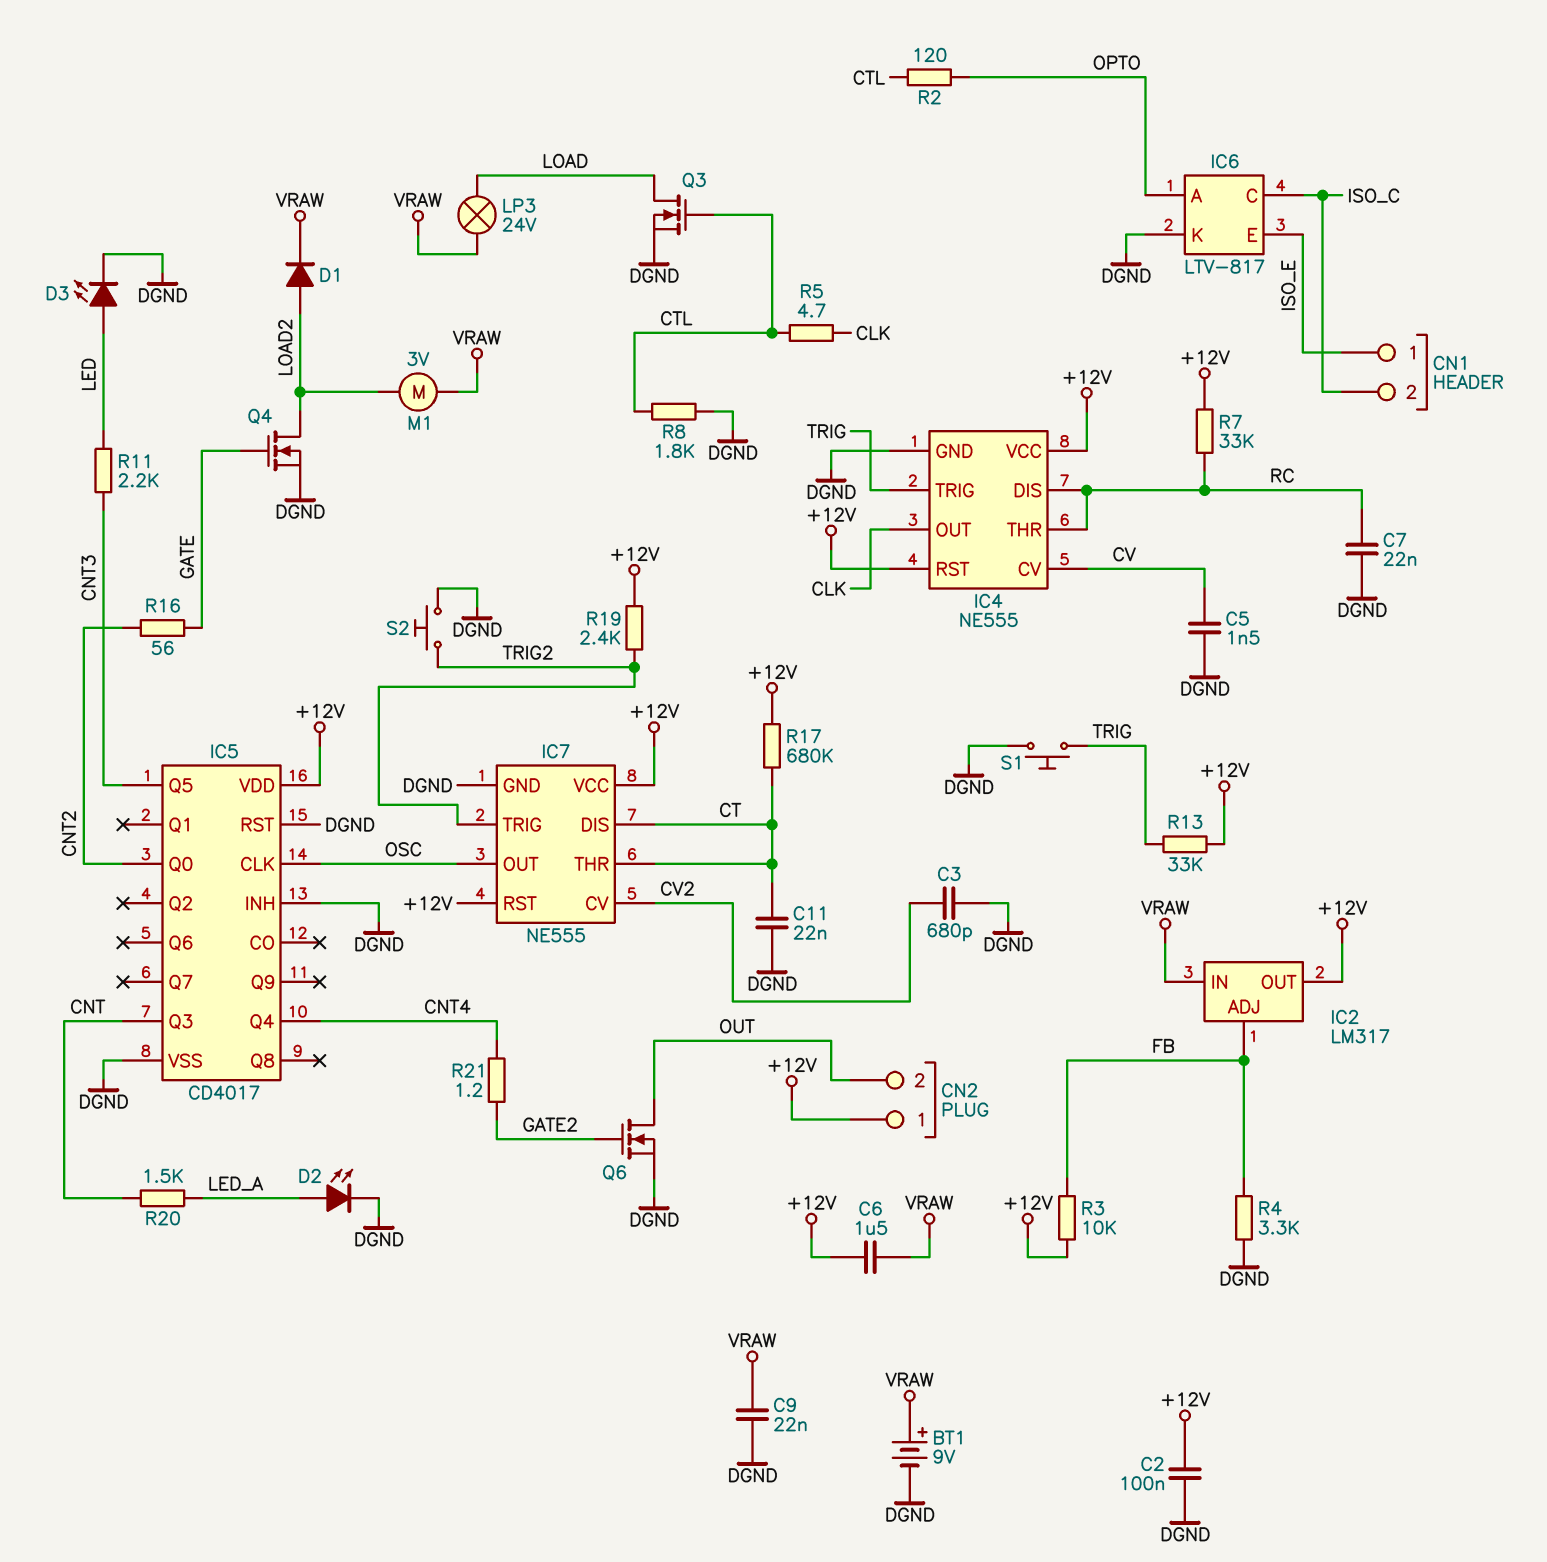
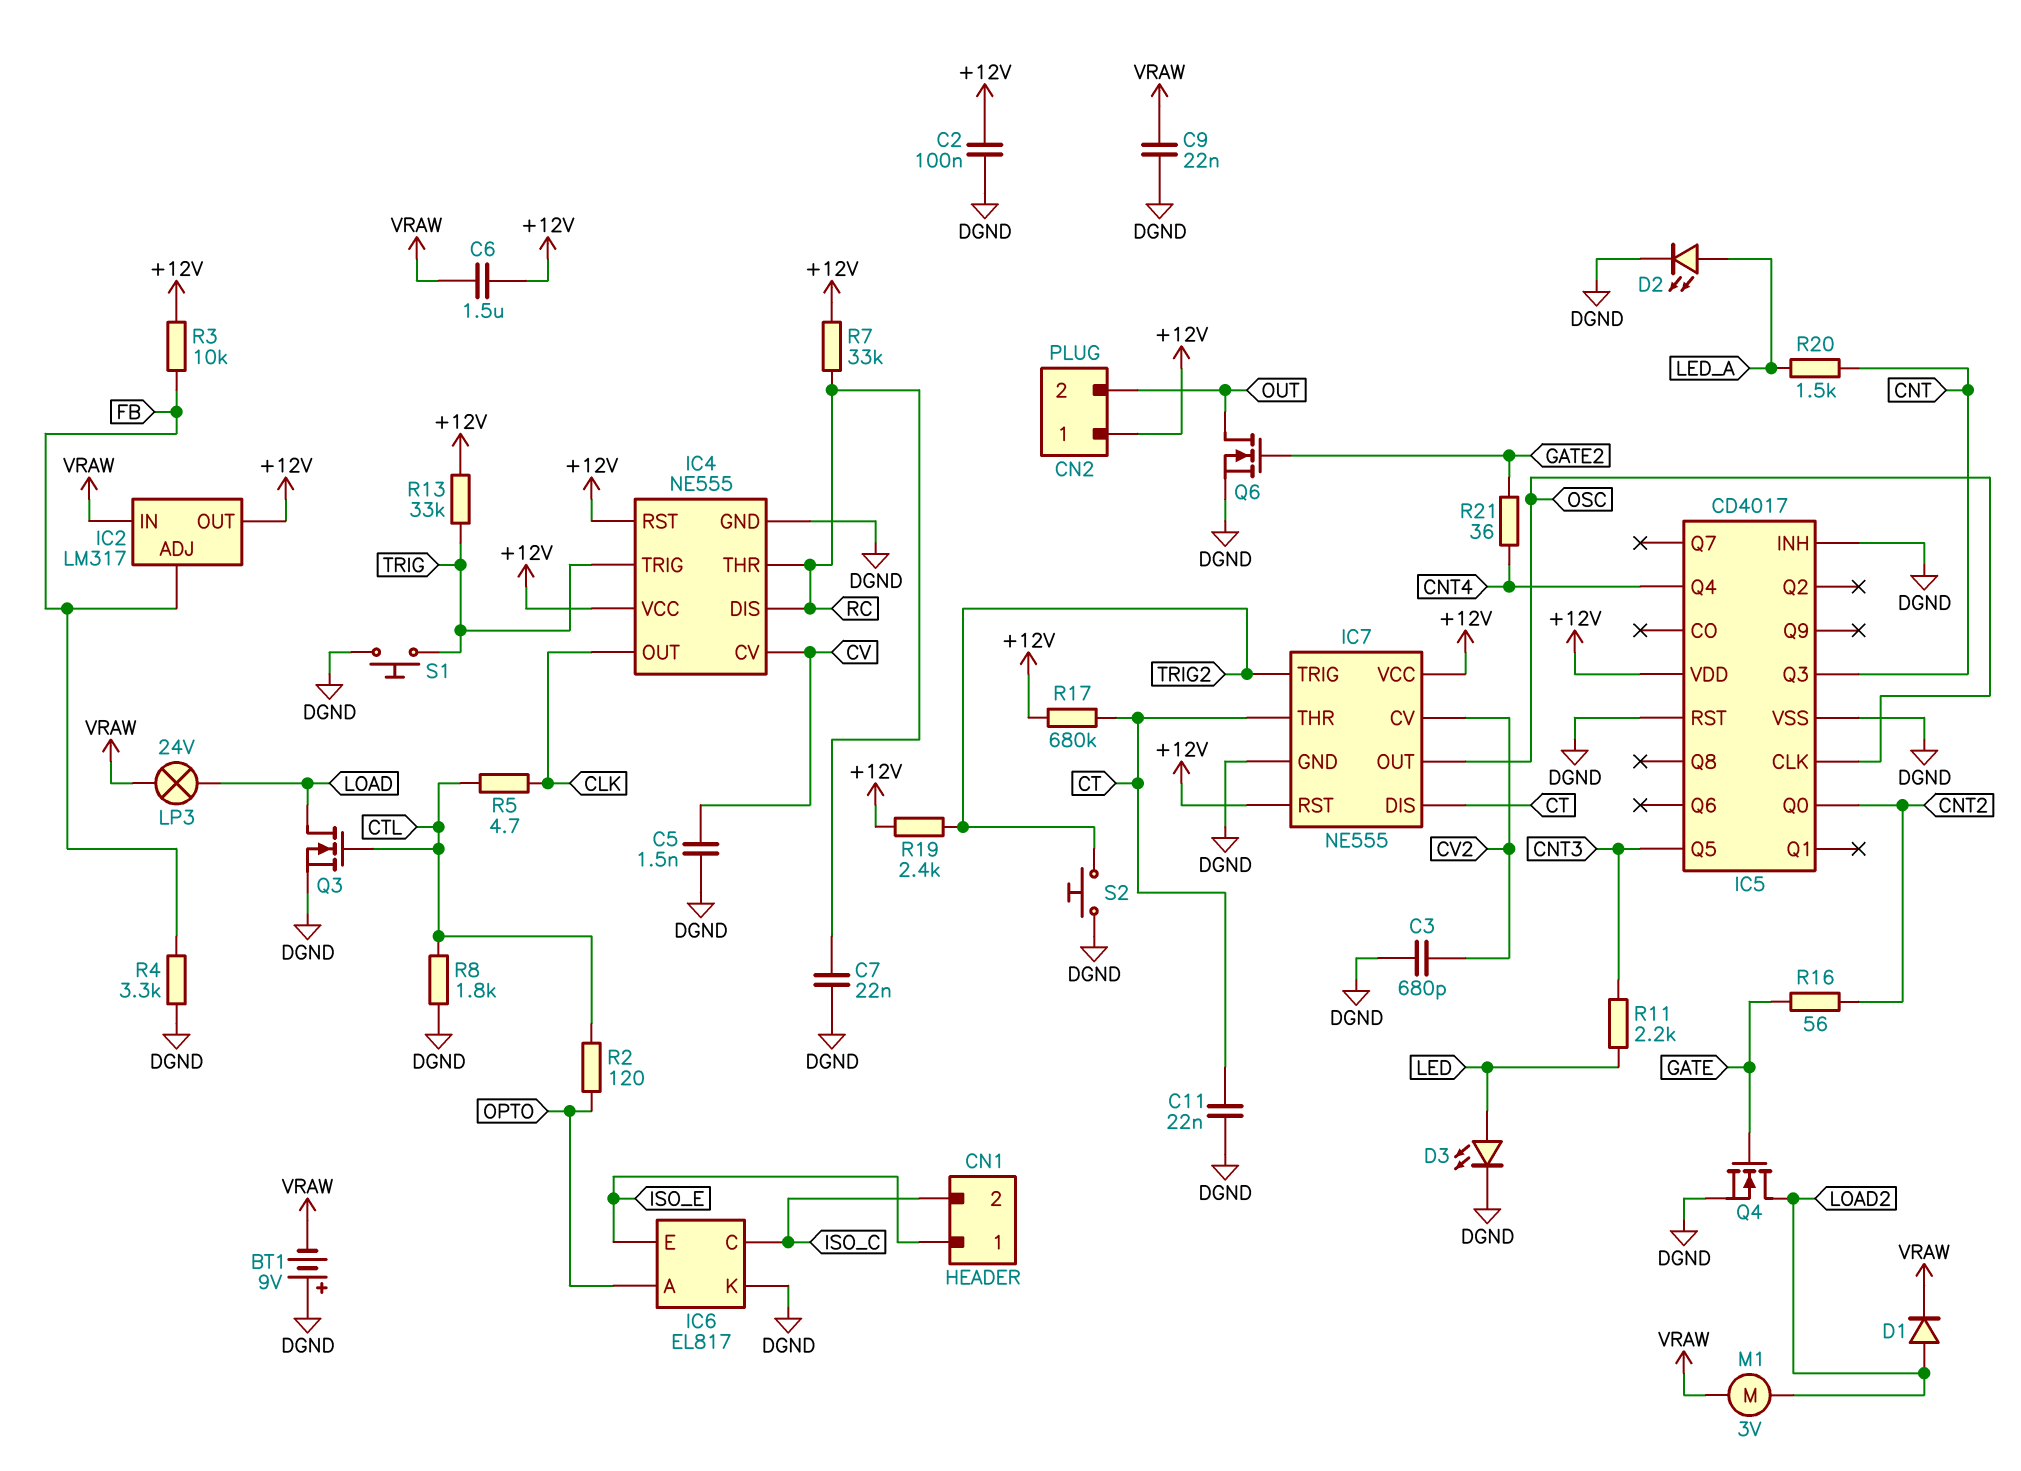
BT1: 9V (plus VRAW, minus DGND) -> 9V (plus DGND, minus VRAW)
IC6: LTV-817 -> EL817
R21: 1.2 (CNT4, GATE2) -> 36 (CNT4, GATE2)

